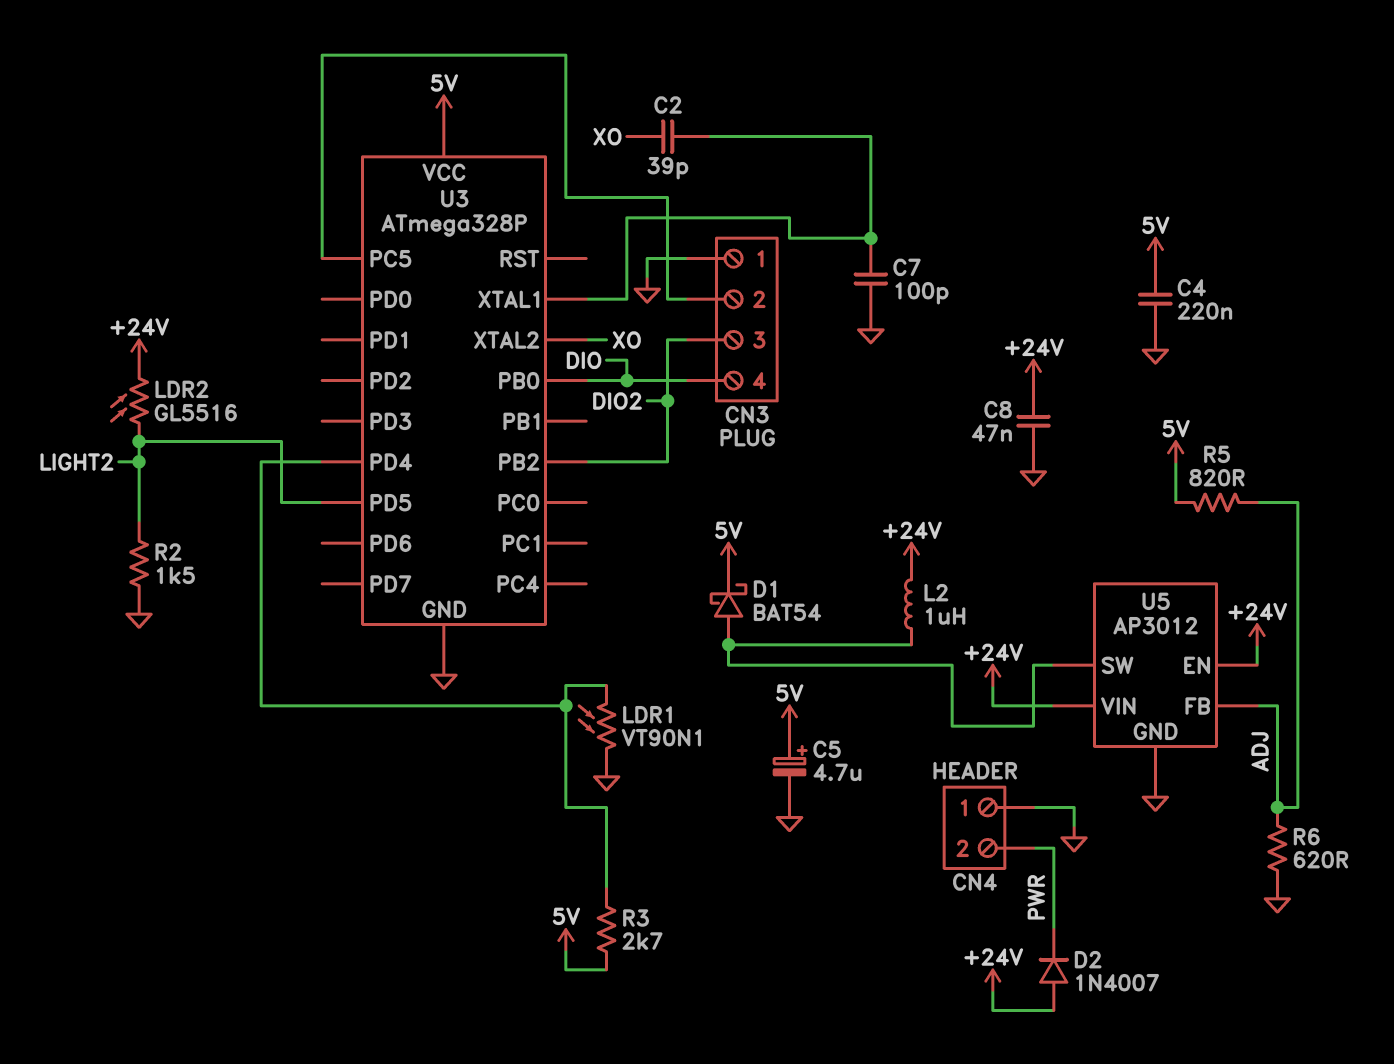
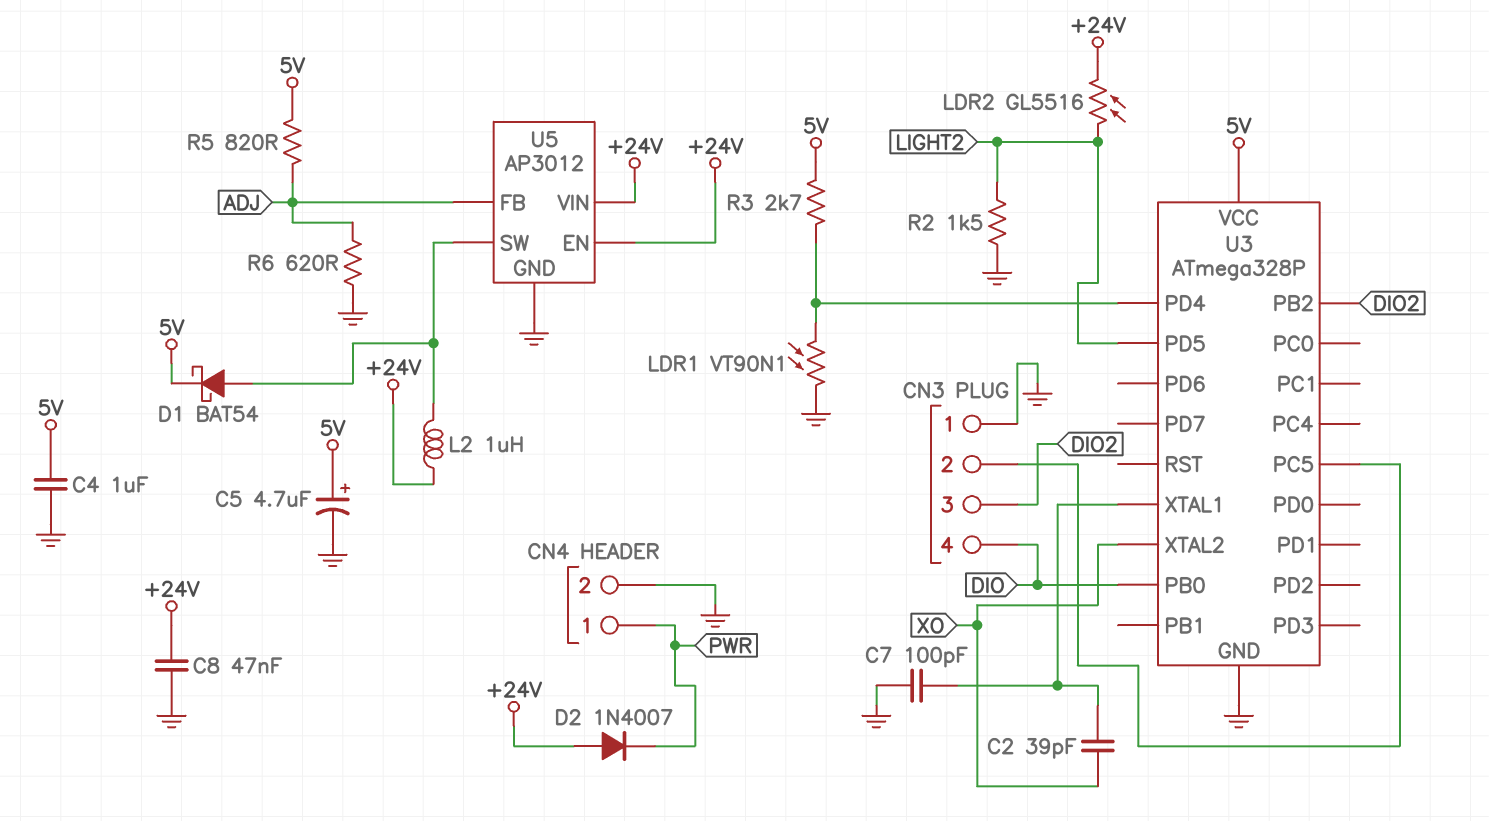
C4: 220nF (5V, GND) -> 1uF (5V, GND)
CN4 pin 1: GND -> PWR
CN4 pin 2: PWR -> GND

